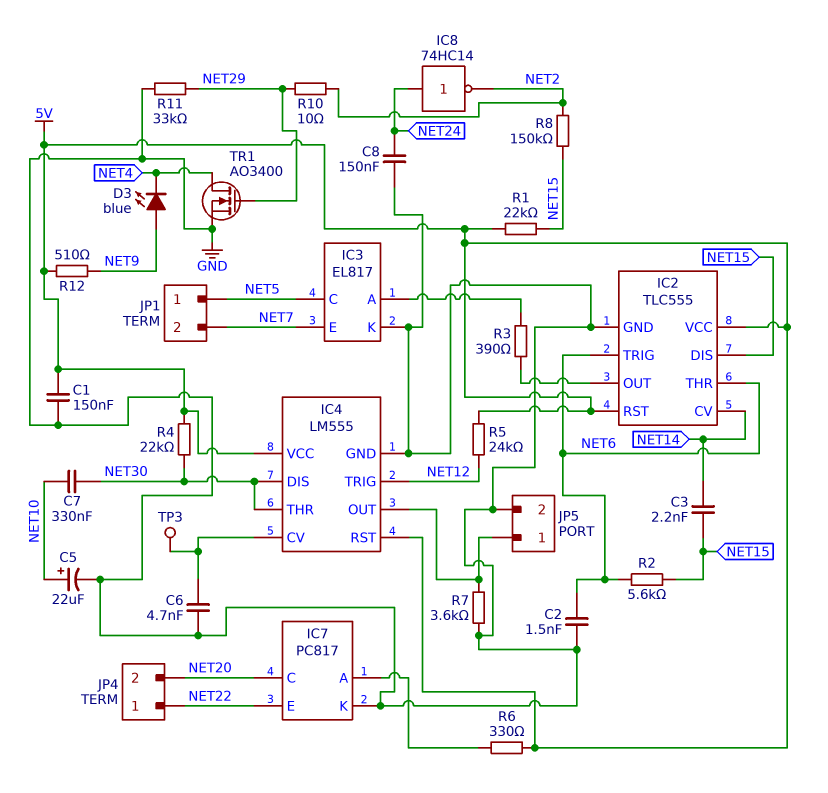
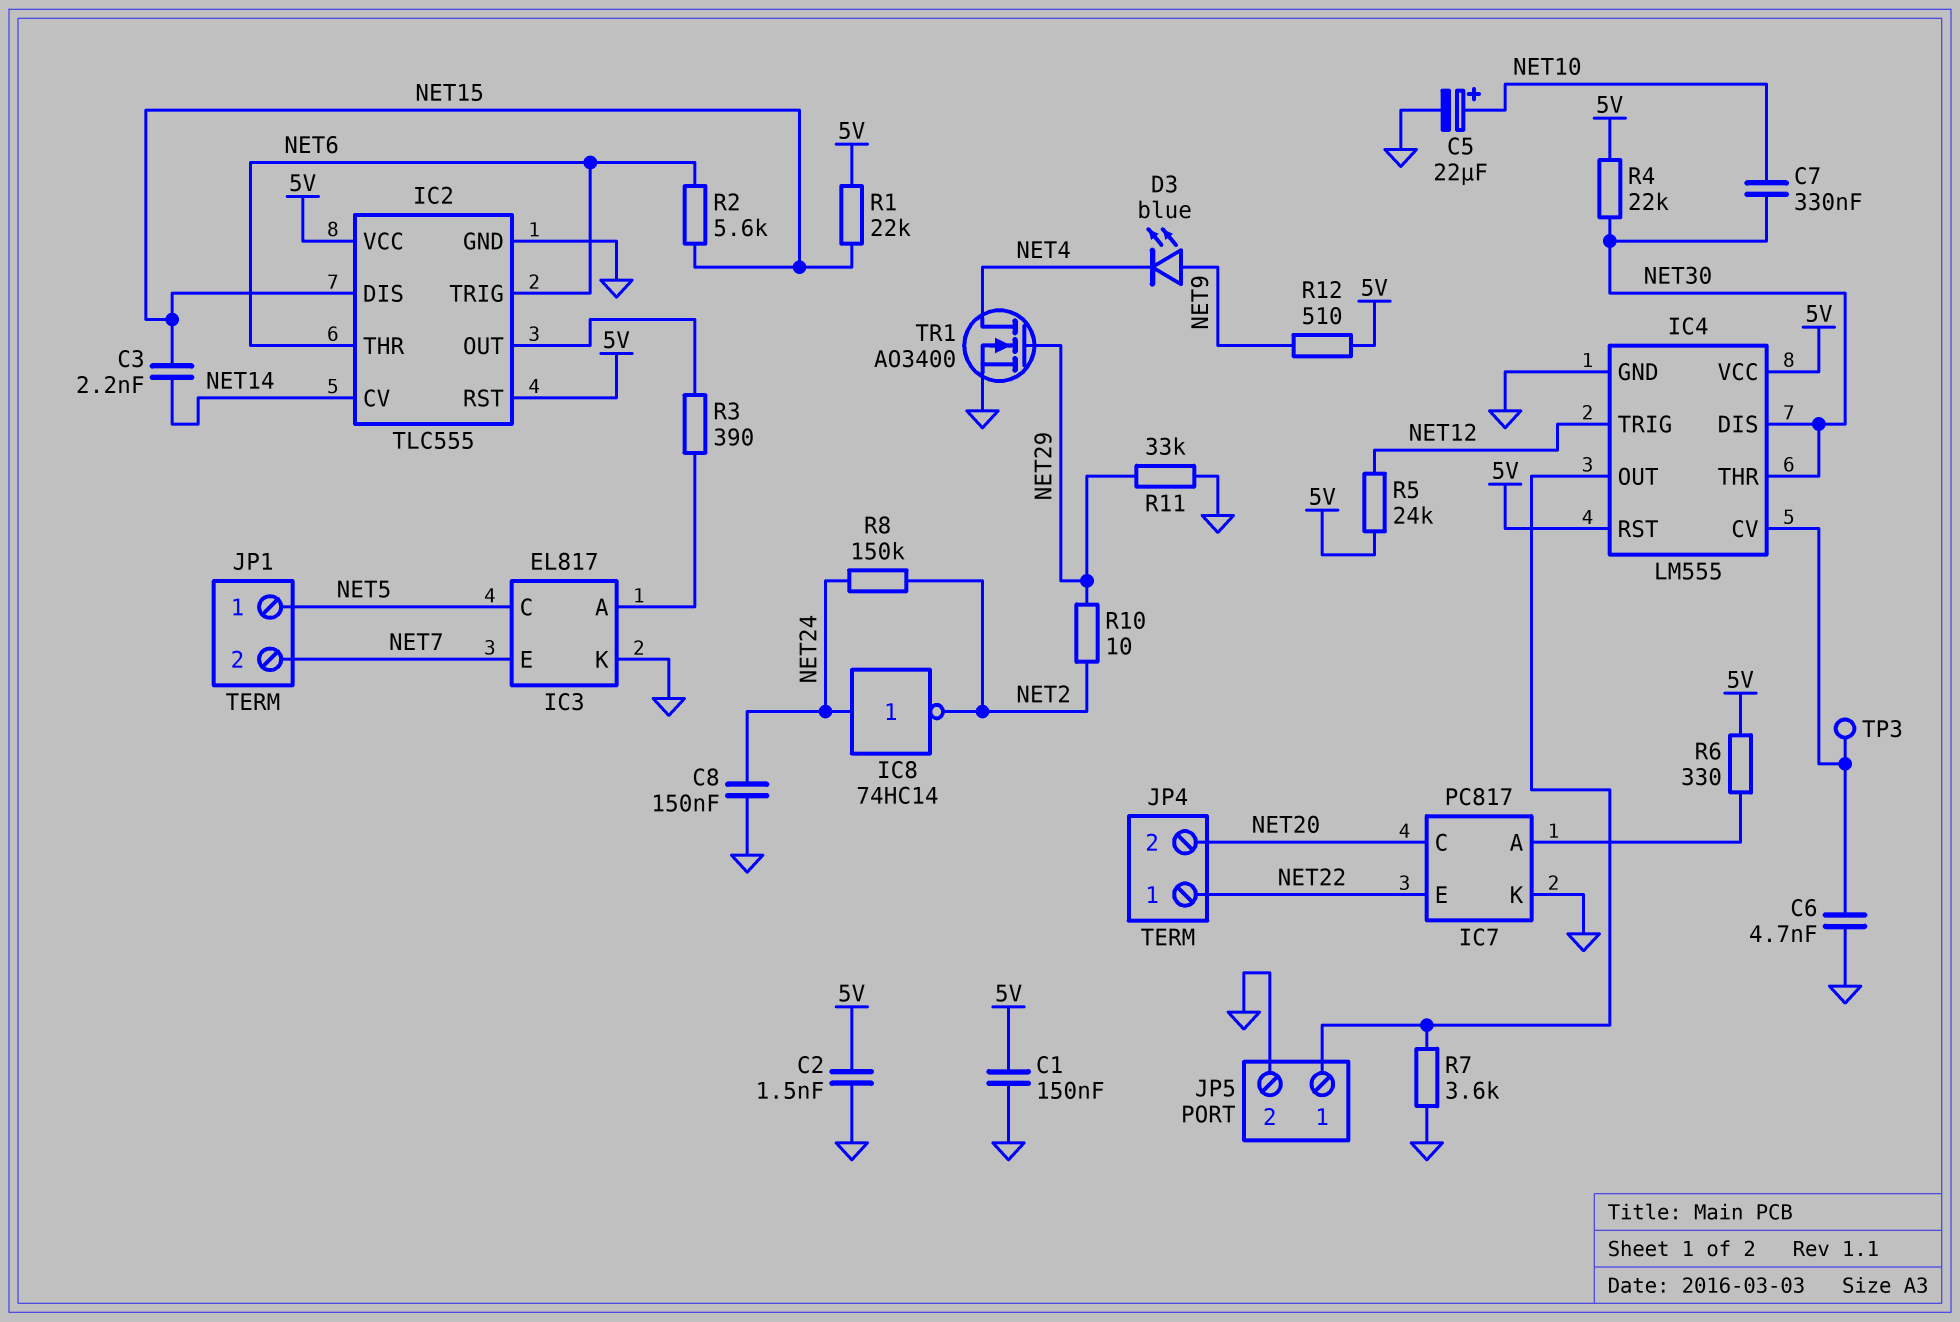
C2: 1.5nF (GND, NET6) -> 1.5nF (5V, GND)
R8: 150k (NET2, NET15) -> 150k (NET2, NET24)

